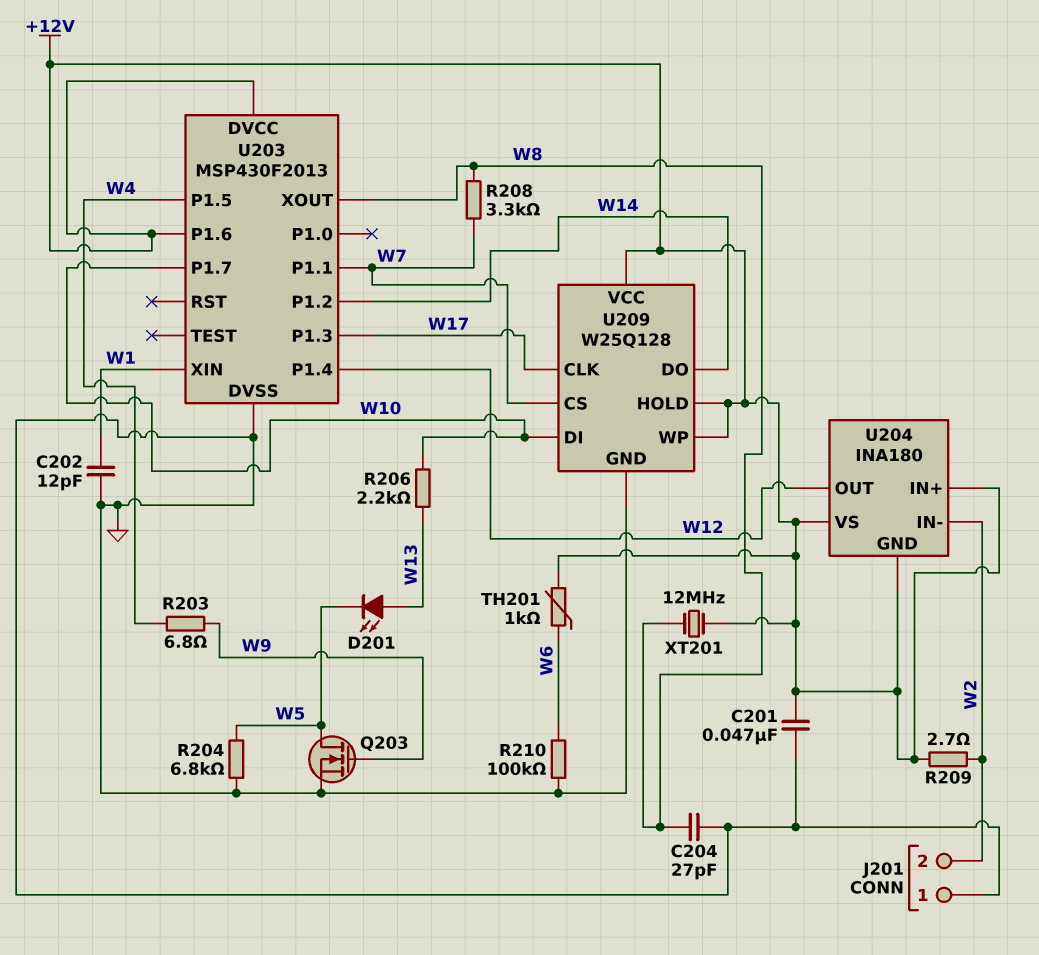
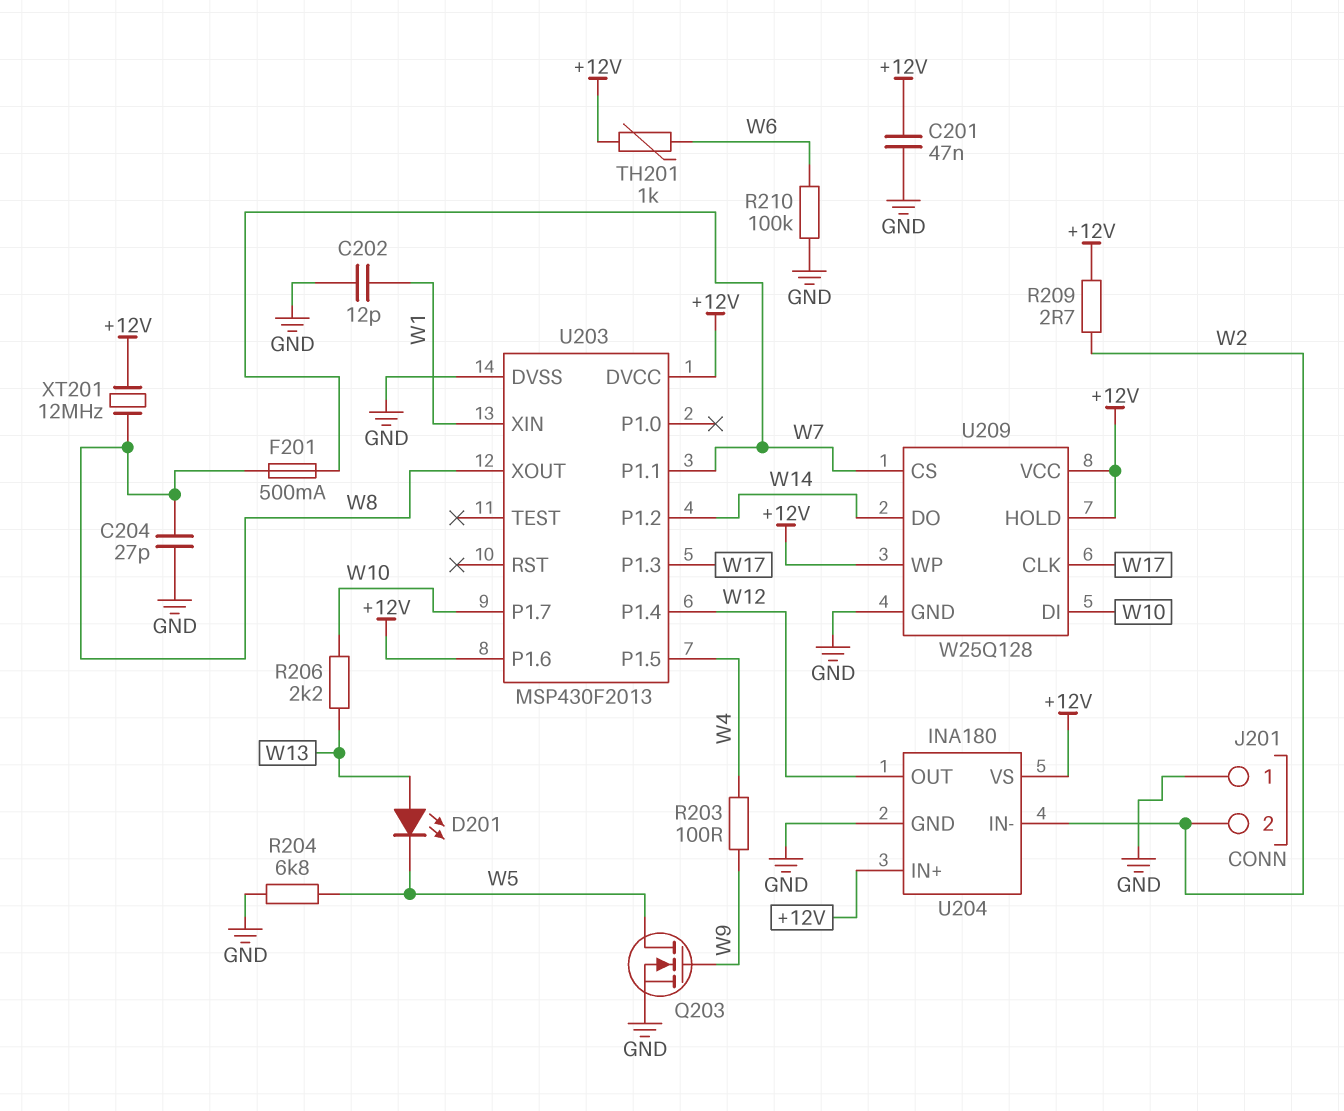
F201: none -> 500mA (W7, W8)
R203: 6.8 (W4, W9) -> 100 (W4, W9)
R208: 3.3k (W7, W8) -> none
U204 pin GND: +12V -> GND

